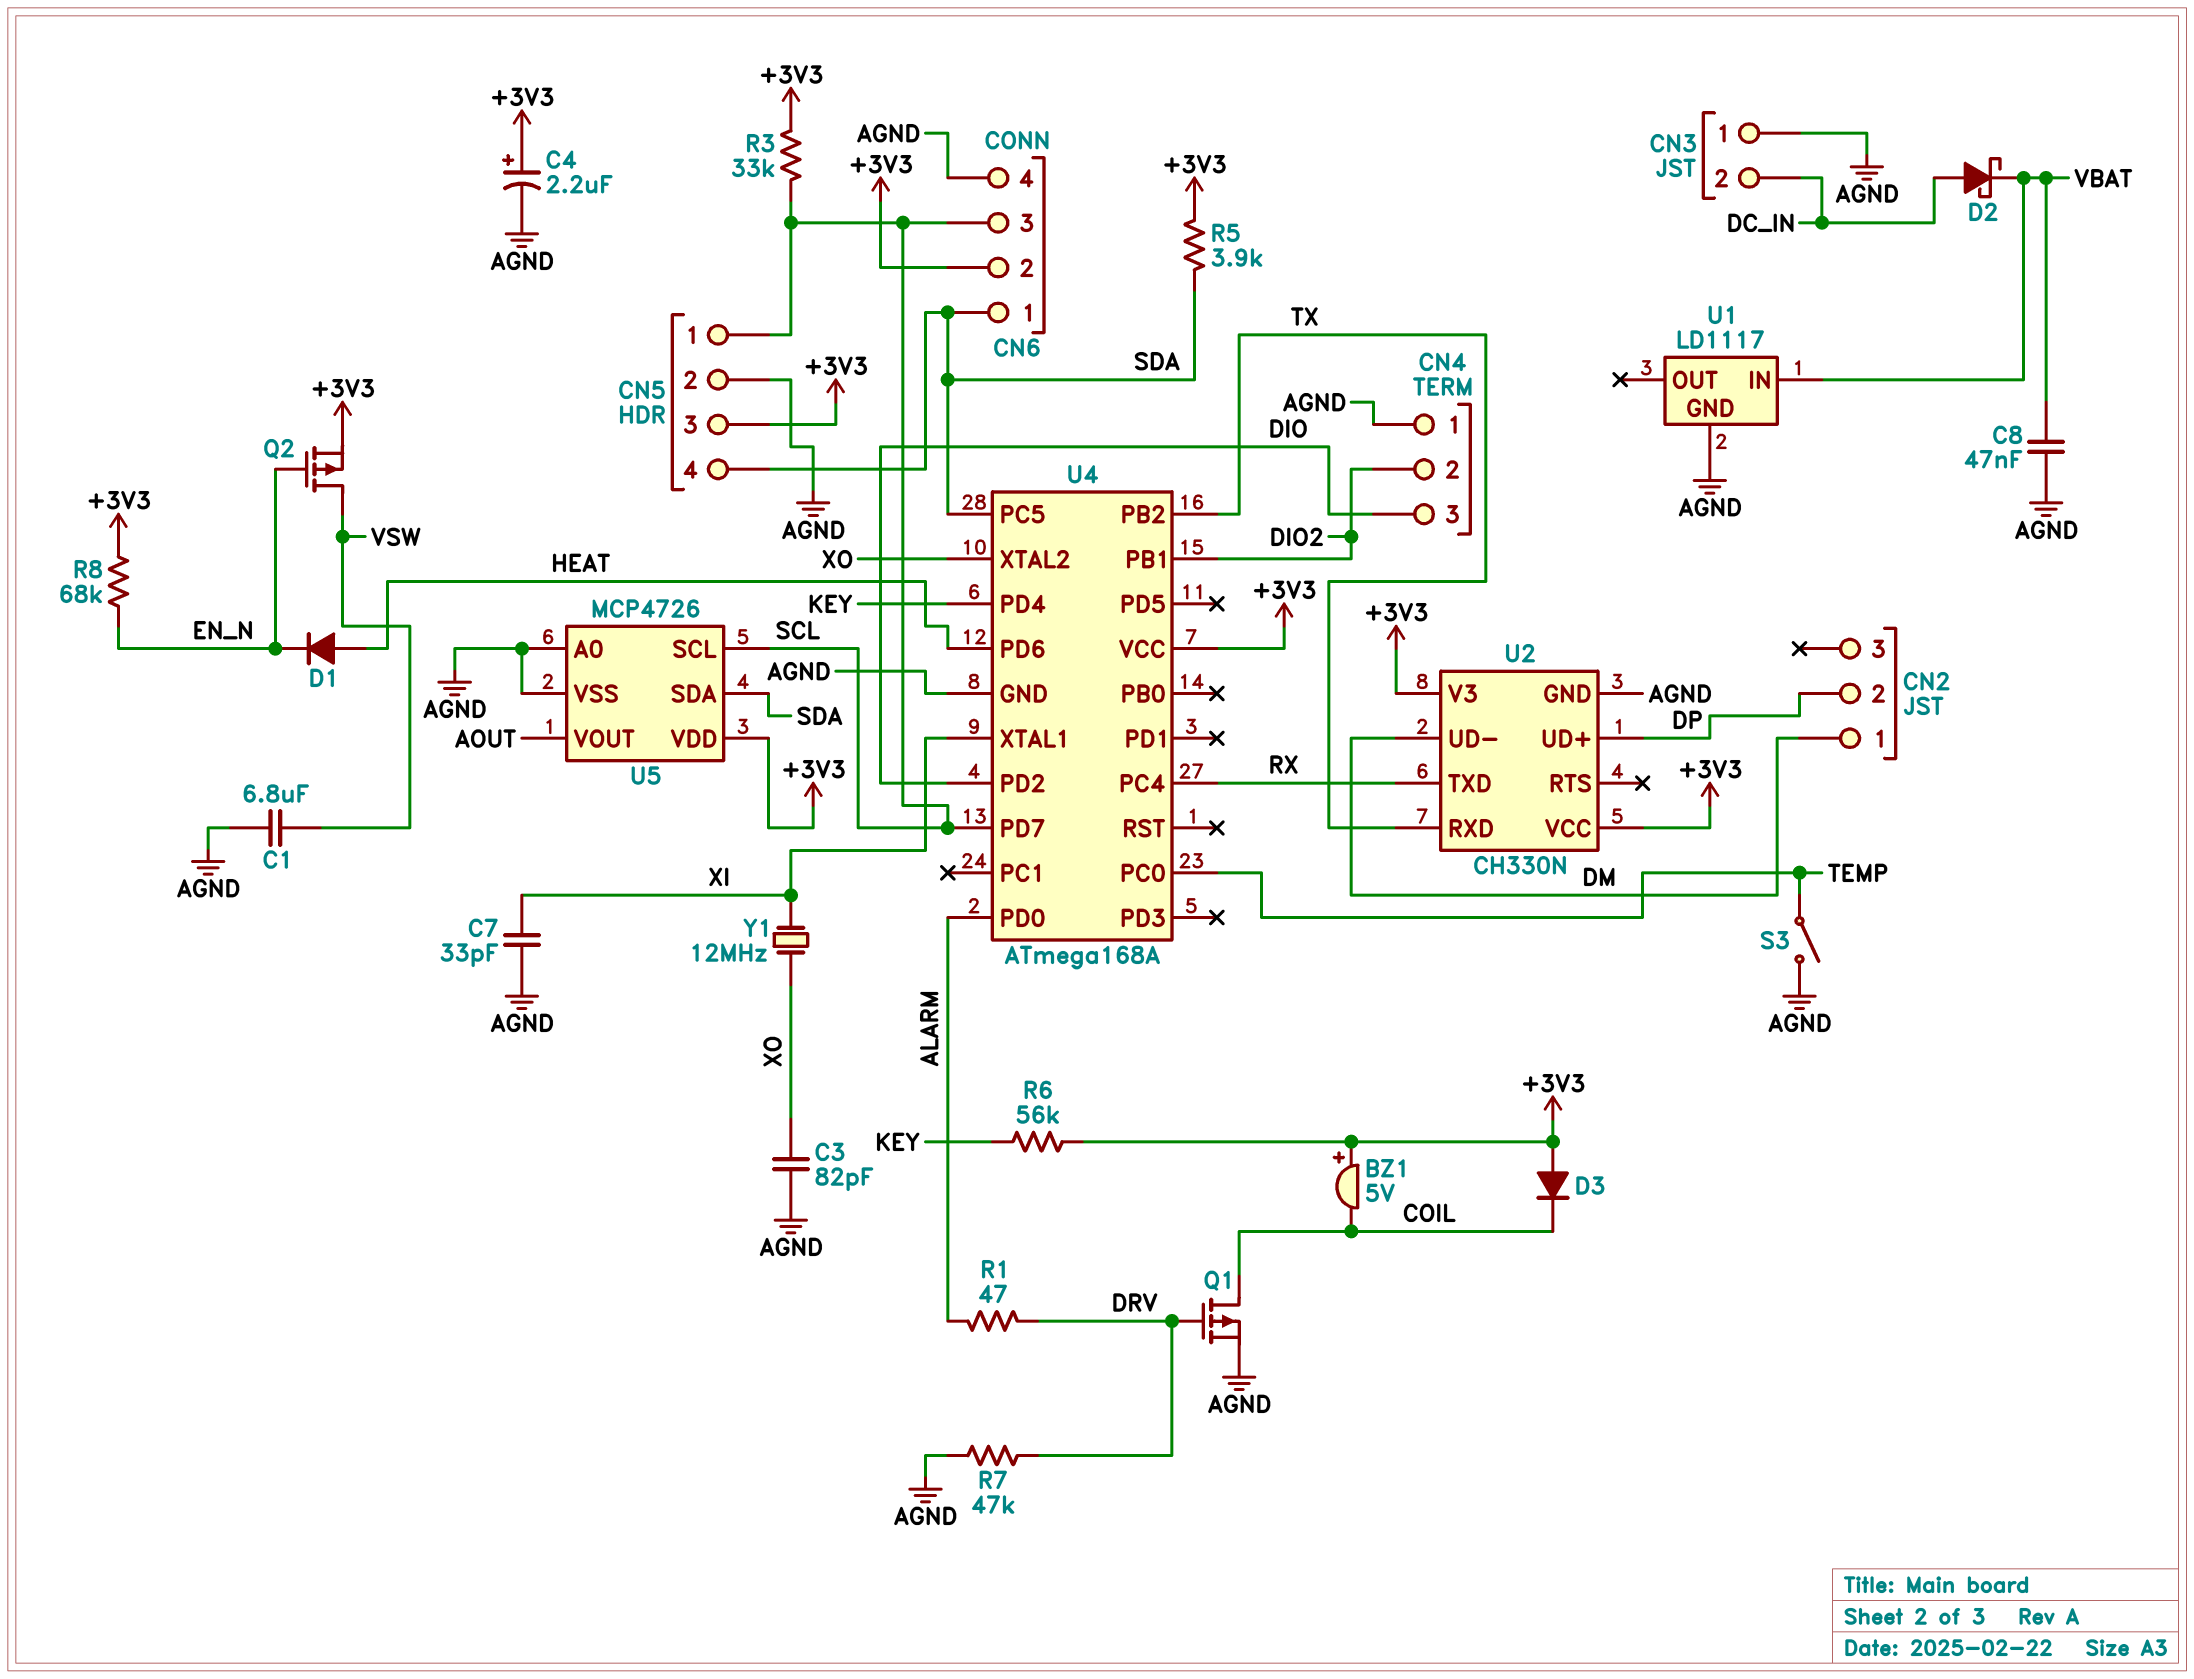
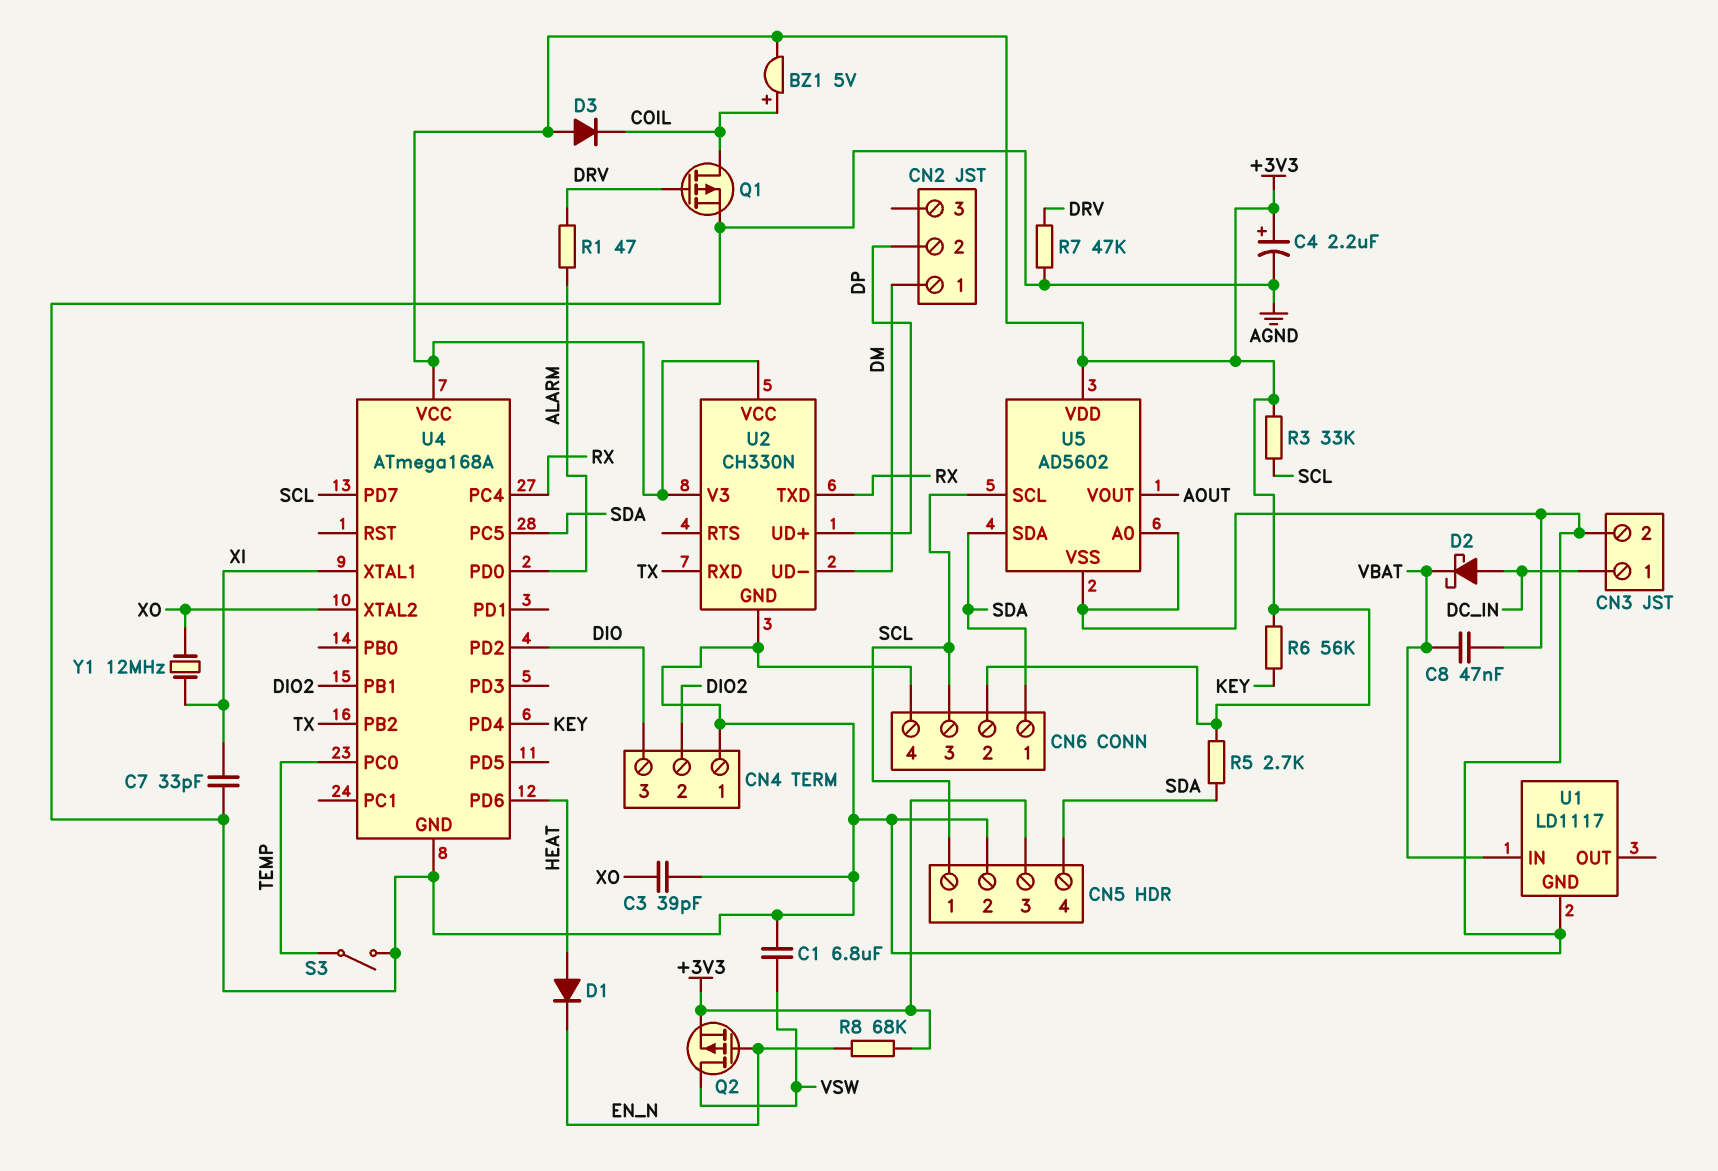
BZ1: buzzer 5V (plus +3V3, minus COIL) -> buzzer 5V (plus COIL, minus +3V3)
C3: 82pF (AGND, XO) -> 39pF (AGND, XO)
CN3 pin 1: AGND -> DC_IN
CN3 pin 2: DC_IN -> AGND
R5: 3.9k (+3V3, SDA) -> 2.7k (+3V3, SDA)
U5: MCP4726 -> AD5602

